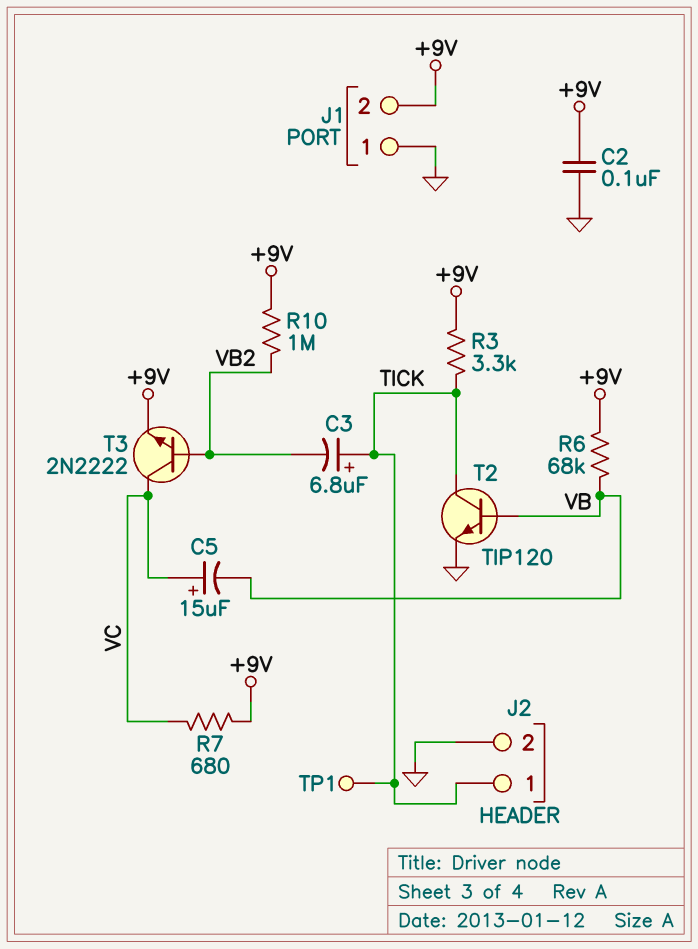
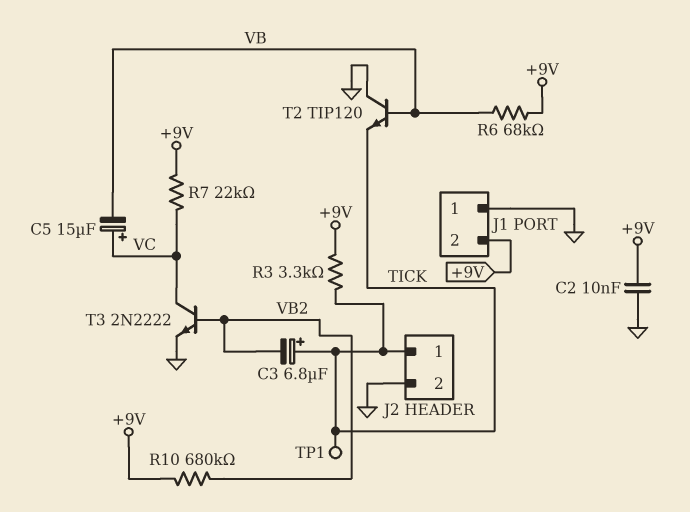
C2: 100nF (+9V, GND) -> 10nF (+9V, GND)
R7: 680 (+9V, VC) -> 22k (+9V, VC)
R10: 1M (+9V, VB2) -> 680k (+9V, VB2)
T2: NPN TIP120 (B VB, C TICK, E GND) -> NPN TIP120 (B VB, C GND, E TICK)
T3: NPN 2N2222 (B VB2, C VC, E +9V) -> NPN 2N2222 (B VB2, C VC, E GND)

